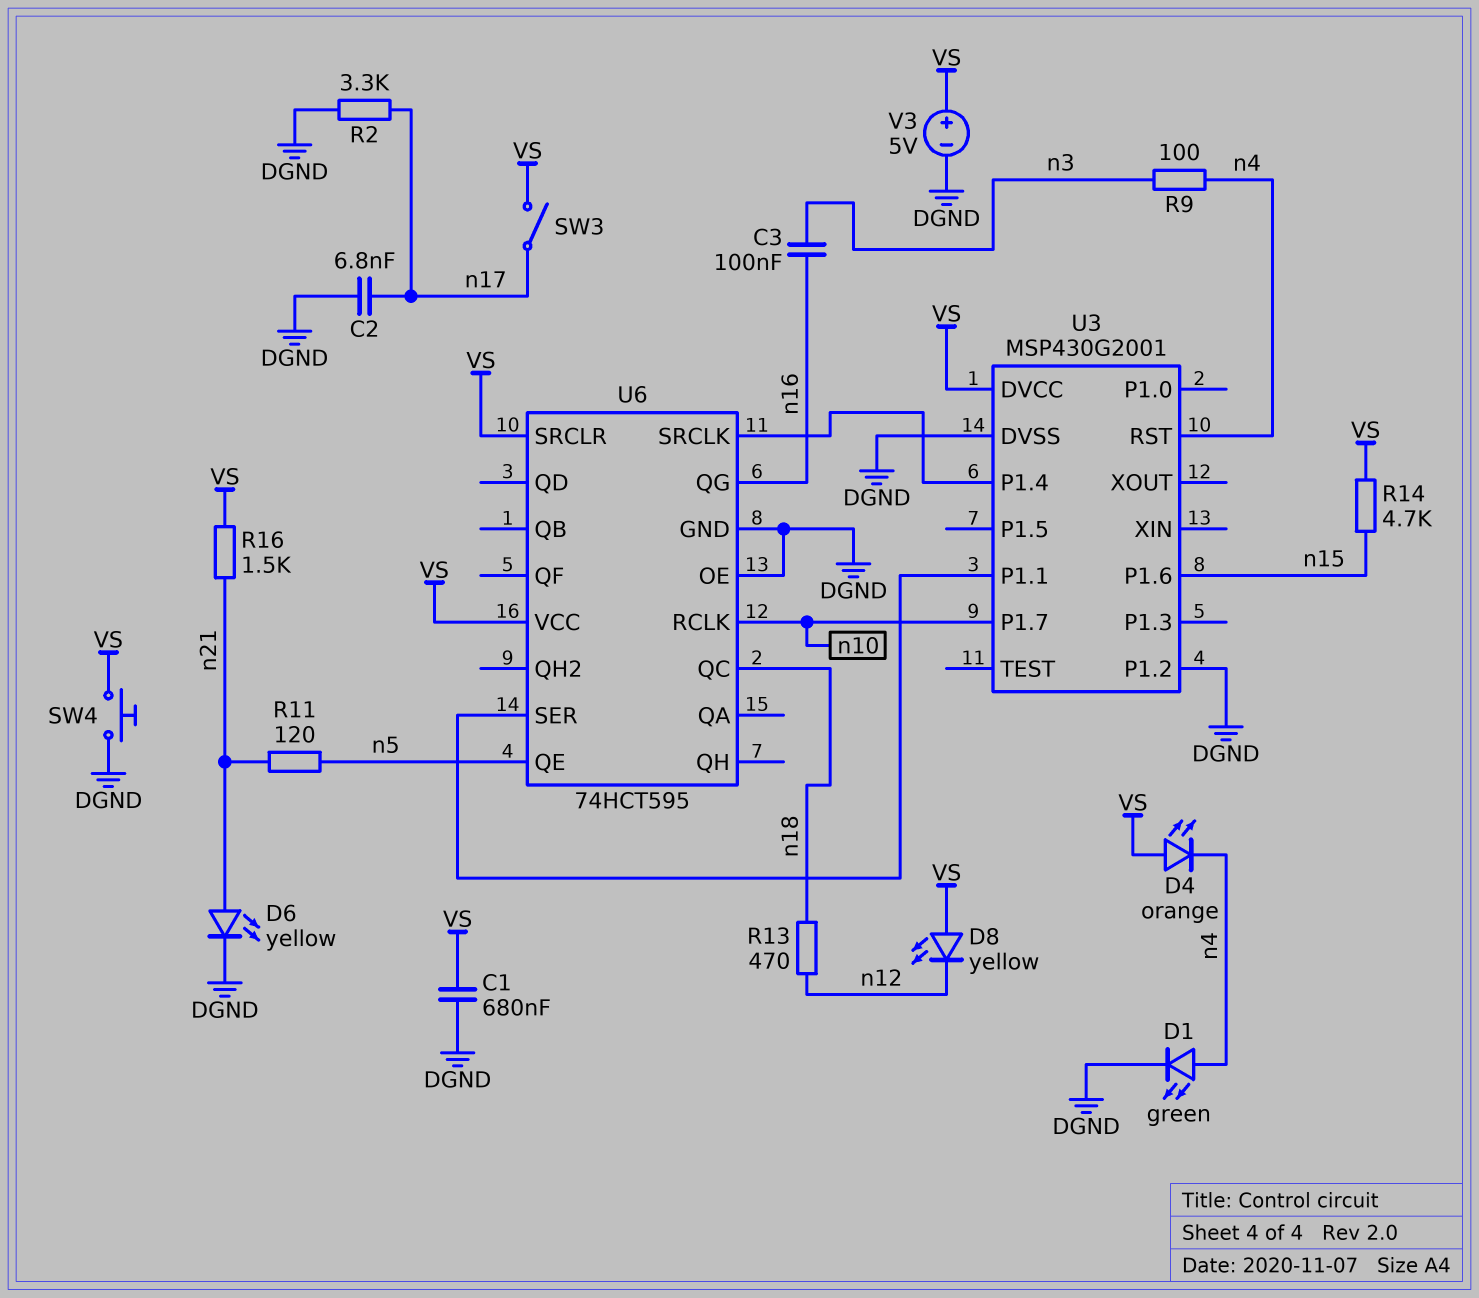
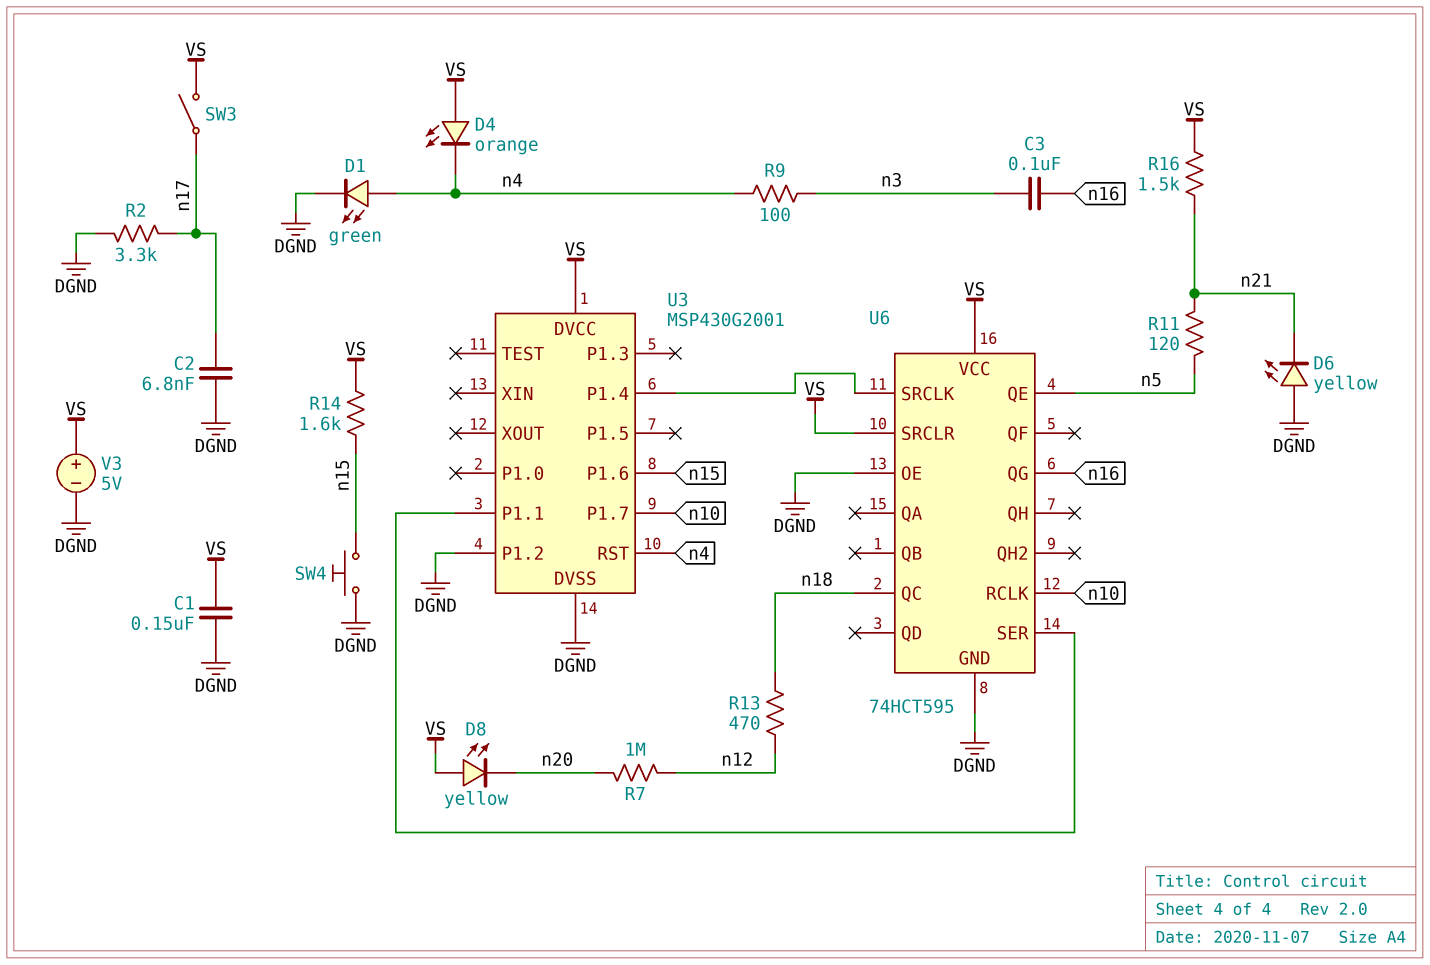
C1: 680nF (DGND, VS) -> 150nF (DGND, VS)
D6: LED yellow (A n21, K DGND) -> LED yellow (A DGND, K n21)
D8: LED yellow (A VS, K n12) -> LED yellow (A VS, K n20)
R7: none -> 1M (n12, n20)
R14: 4.7k (VS, n15) -> 1.6k (VS, n15)
SW4: button (DGND, VS) -> button (DGND, n15)

